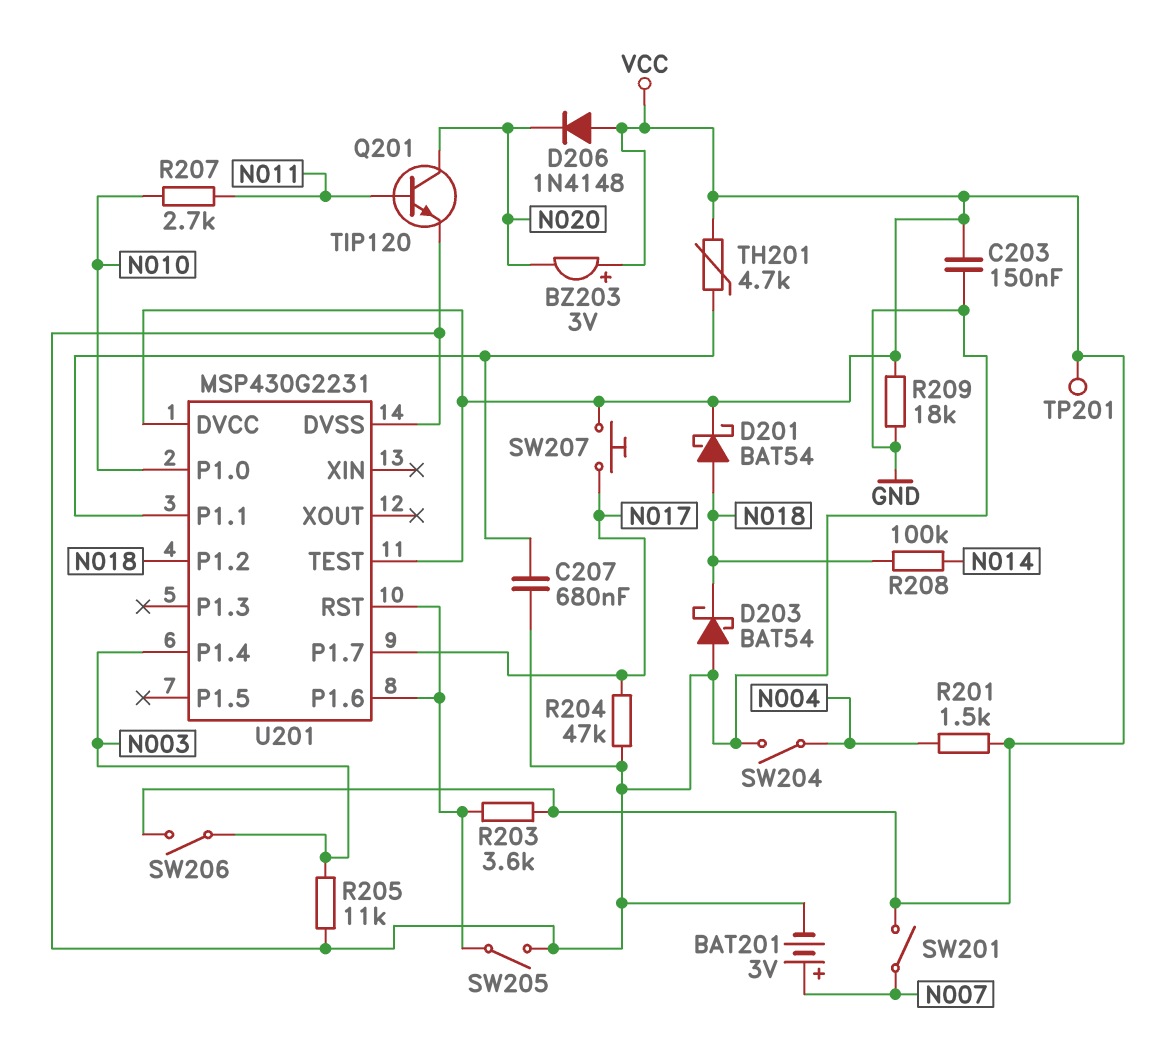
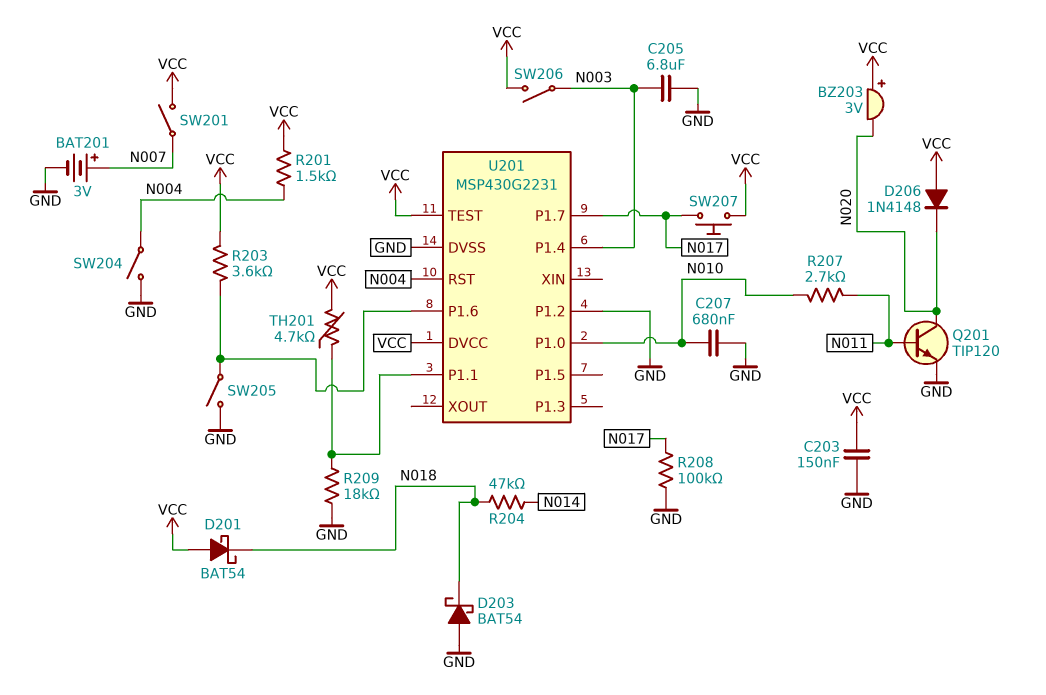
C205: none -> 6.8uF (GND, N003)
C207: 680nF (GND, U201/P1.1) -> 680nF (GND, N010)
D201: schottky BAT54 (A N018, K VCC) -> schottky BAT54 (A VCC, K N018)
R204: 47k (GND, N017) -> 47k (N014, N018)
R205: 11k (GND, N003) -> none
R208: 100k (N014, N018) -> 100k (GND, N017)
R209: 18k (GND, VCC) -> 18k (GND, U201/P1.1)
TP201: test point (VCC) -> none
U201 pin P1.2: N018 -> GND
U201 pin RST: U201/P1.6 -> N004

